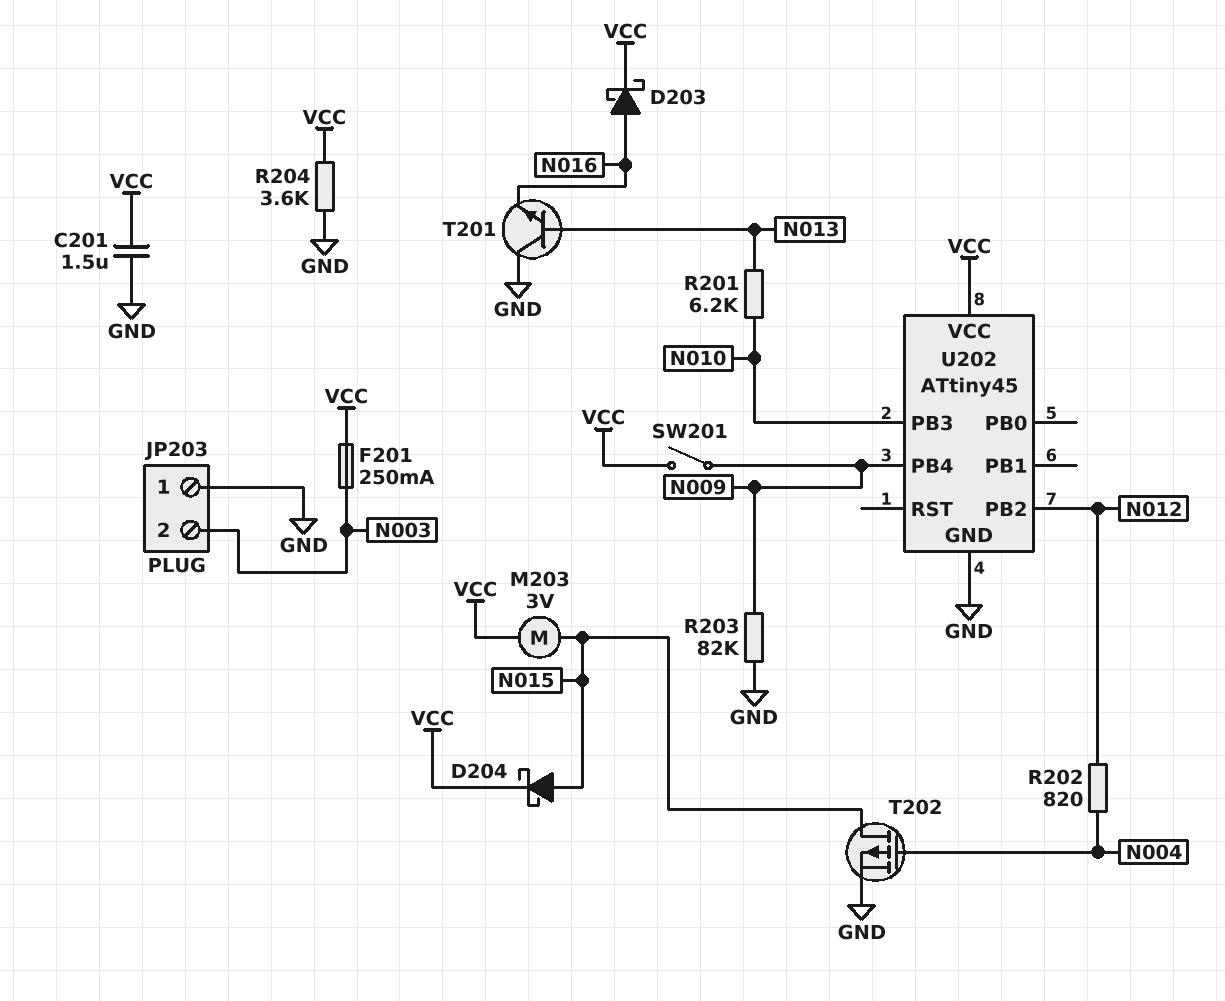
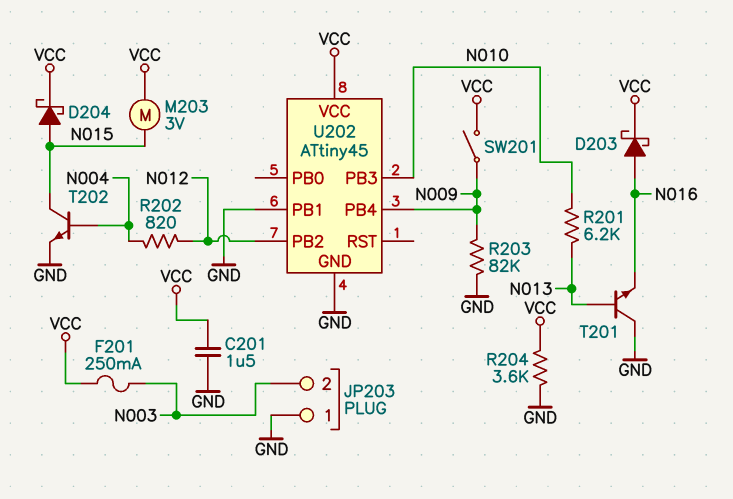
T202: PMOS (G N004, D N015, S GND) -> NPN (B N004, C N015, E GND)
U202 pin PB1: none -> GND

